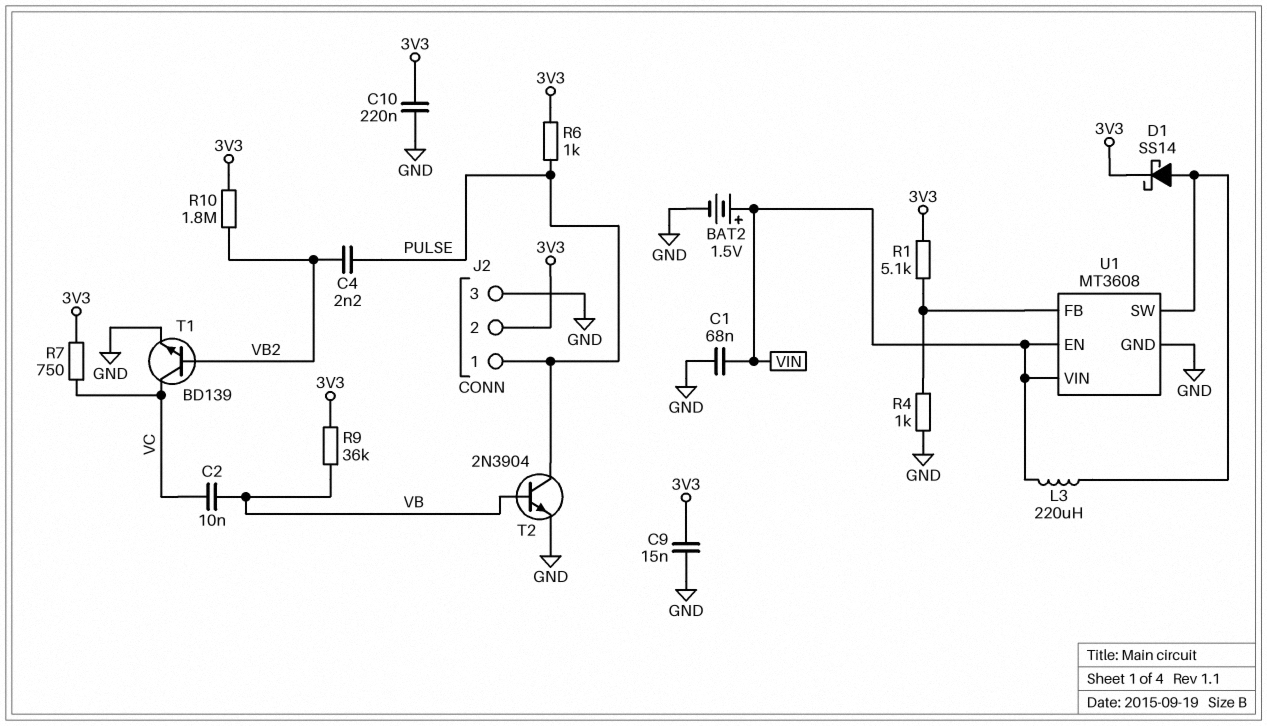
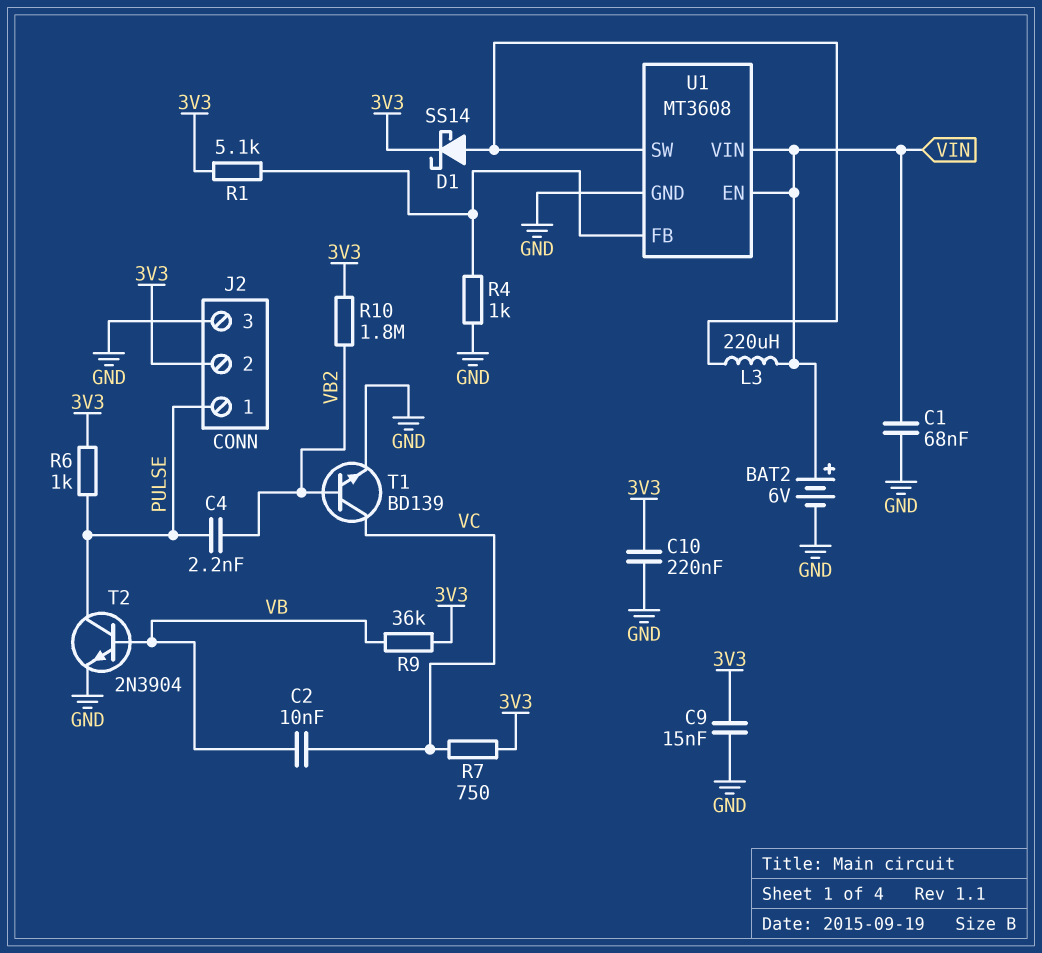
BAT2: 1.5V (plus VIN, minus GND) -> 6V (plus VIN, minus GND)

